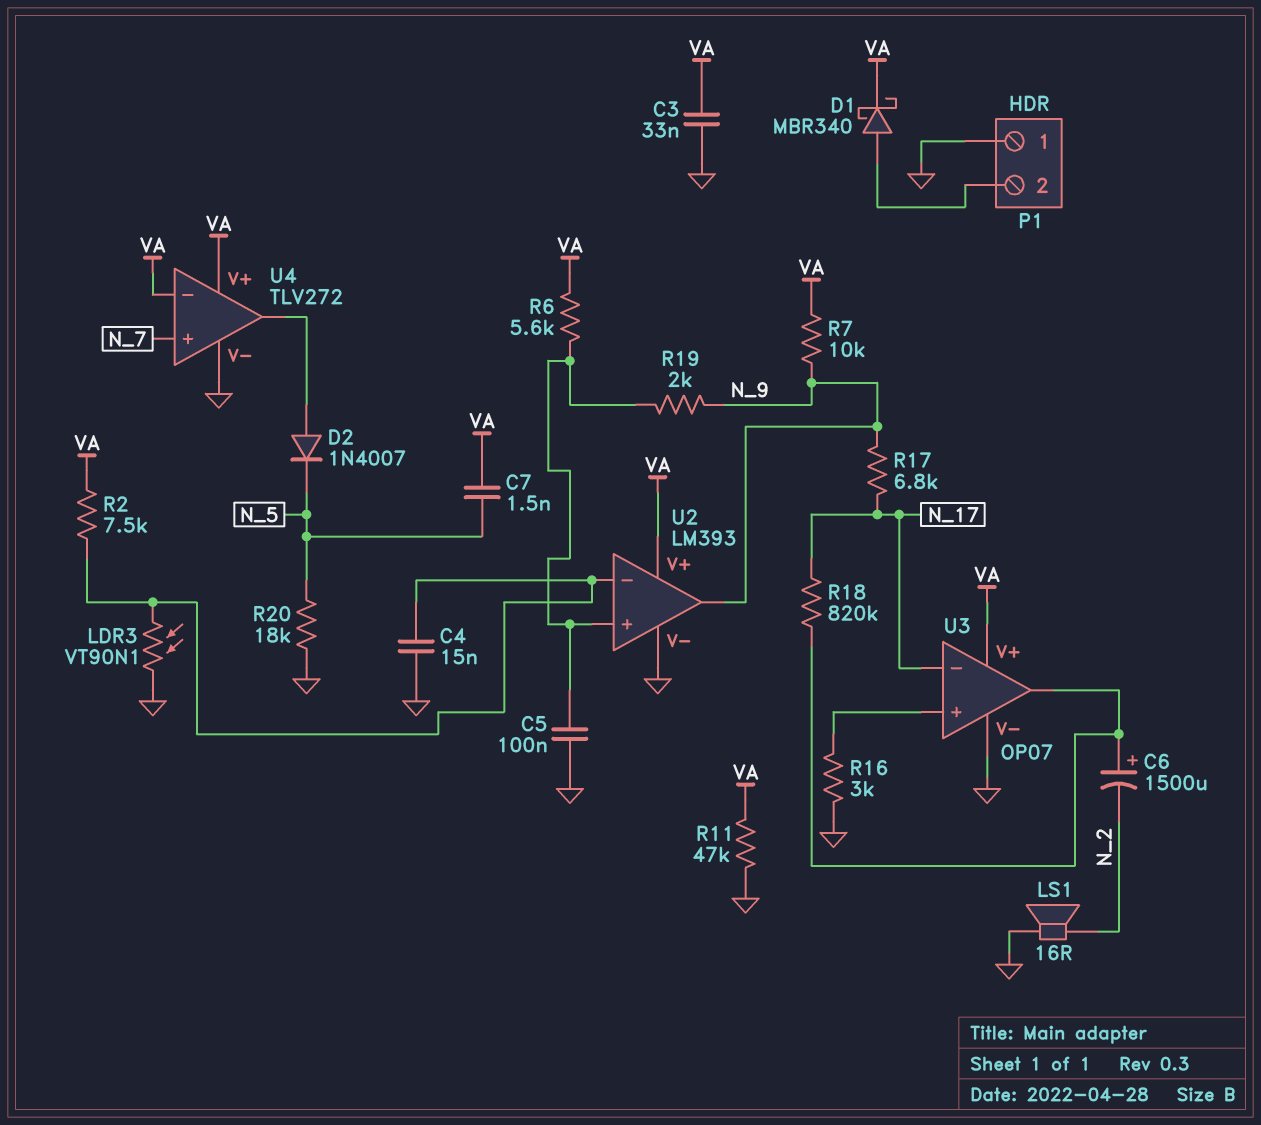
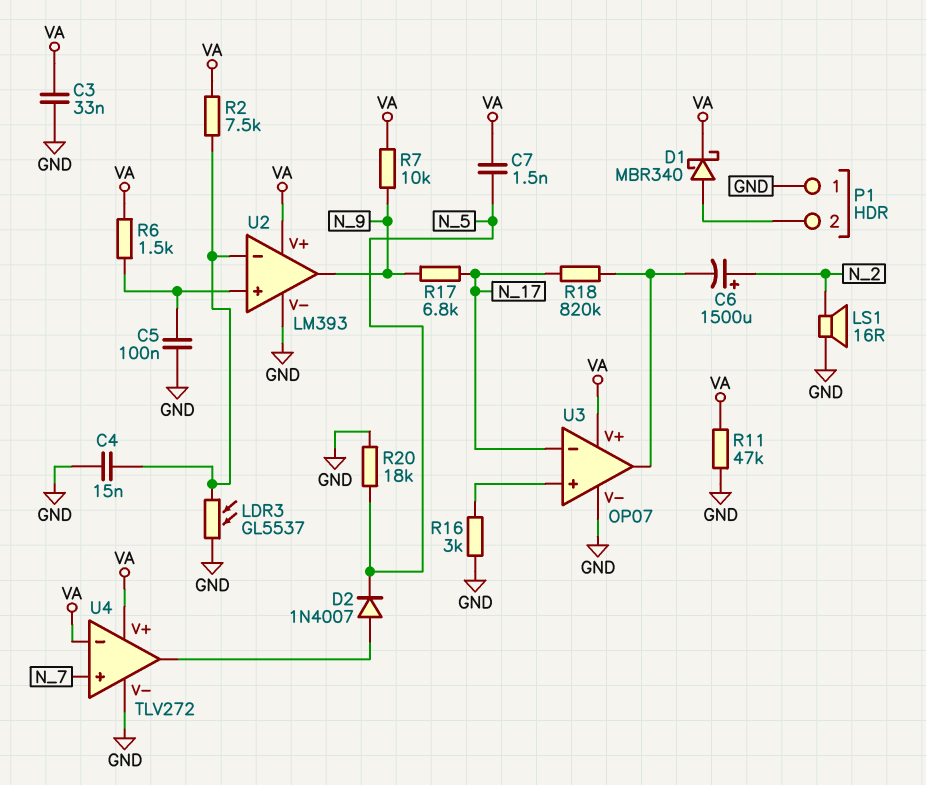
C6: 1500uF (plus U3/out, minus N_2) -> 1500uF (plus N_2, minus U3/out)
LDR3: VT90N1 (GND, U2/in-) -> GL5537 (GND, U2/in-)
R6: 5.6k (U2/in+, VA) -> 1.5k (U2/in+, VA)
R19: 2k (N_9, U2/in+) -> none

